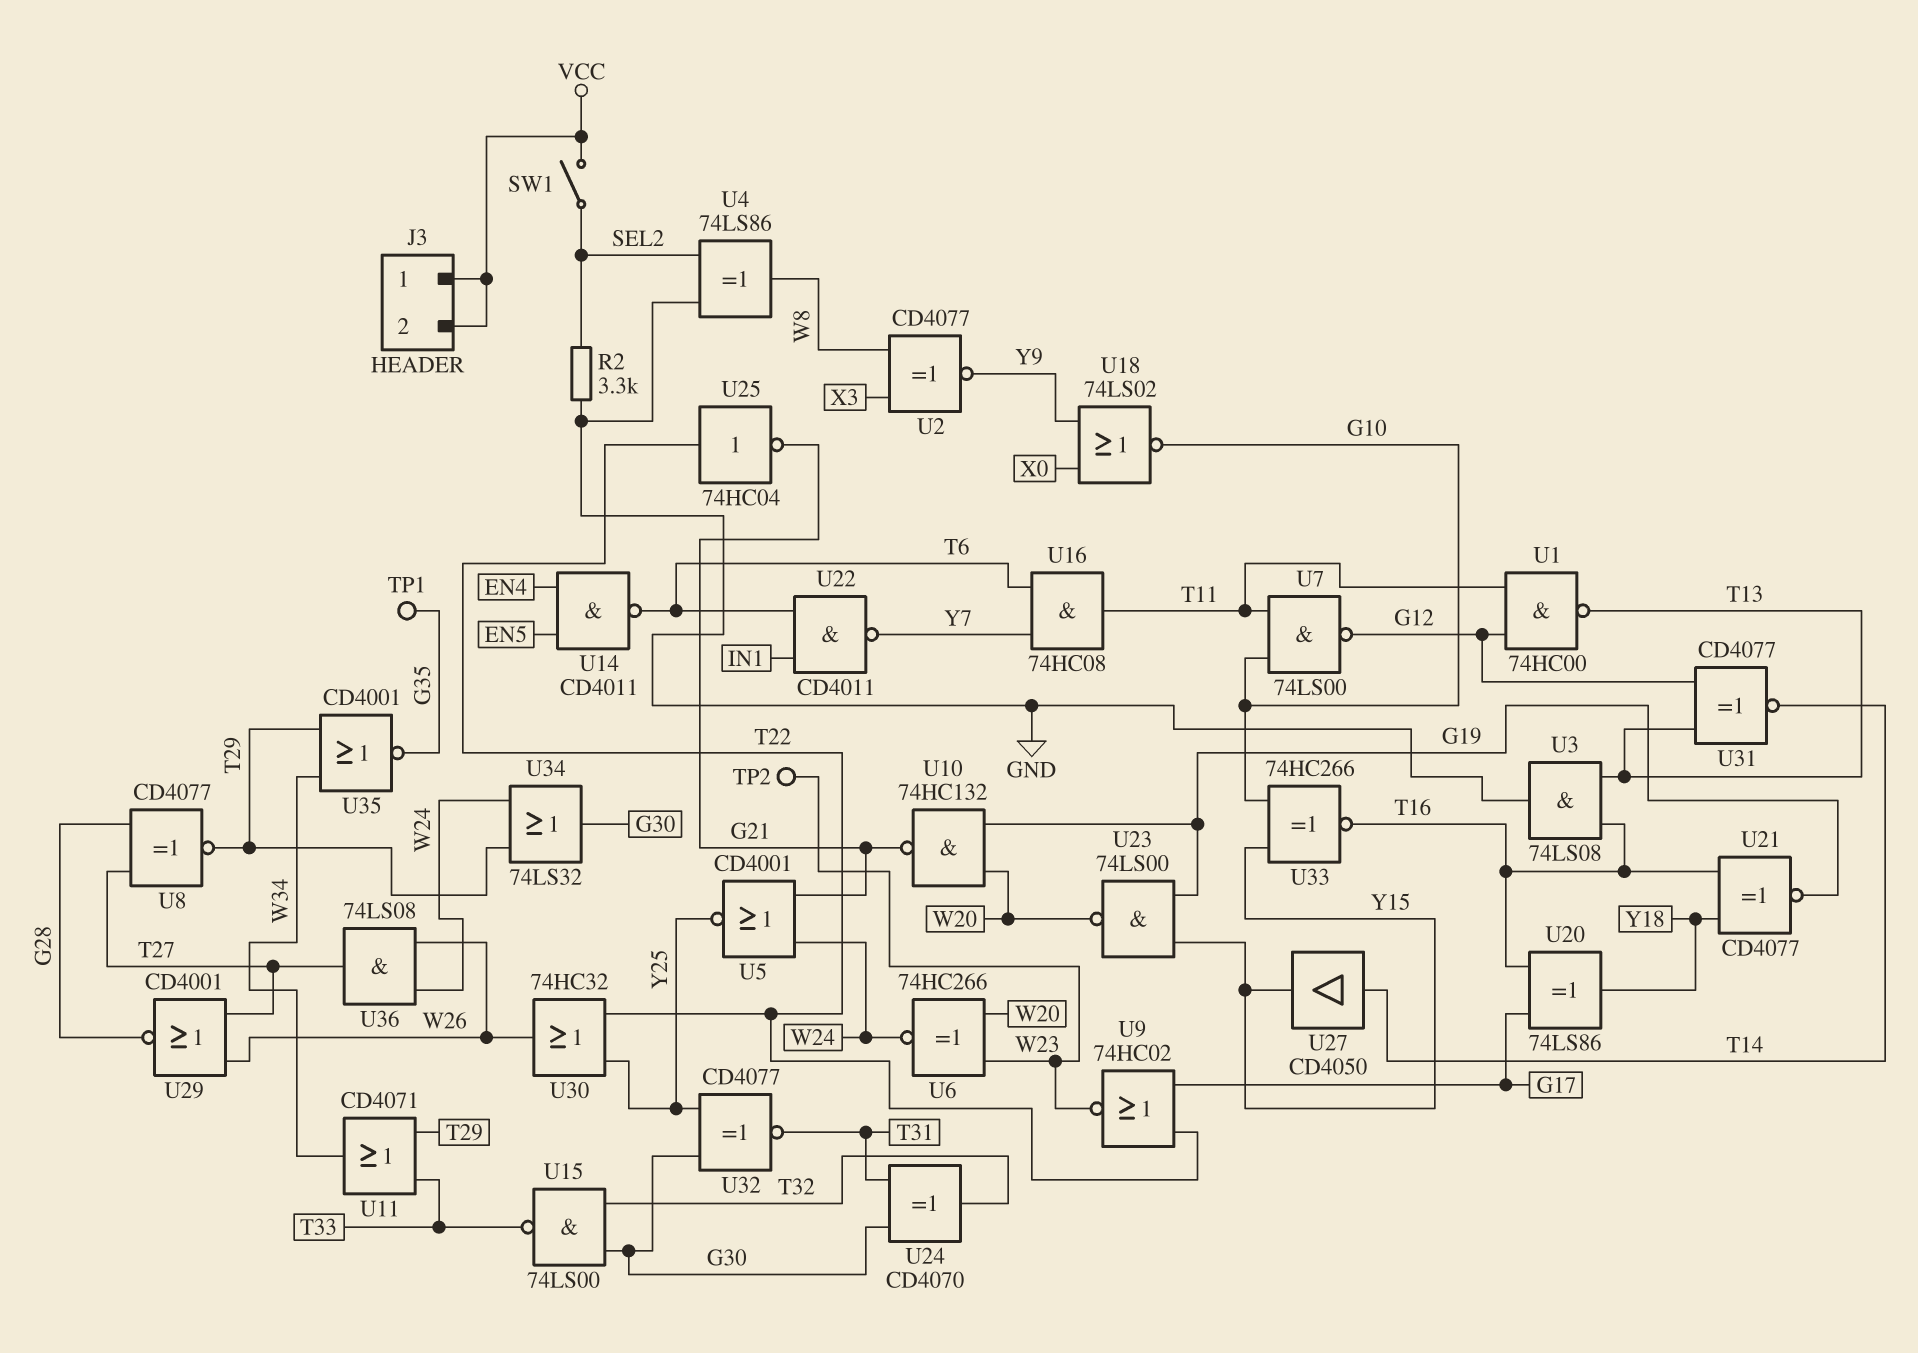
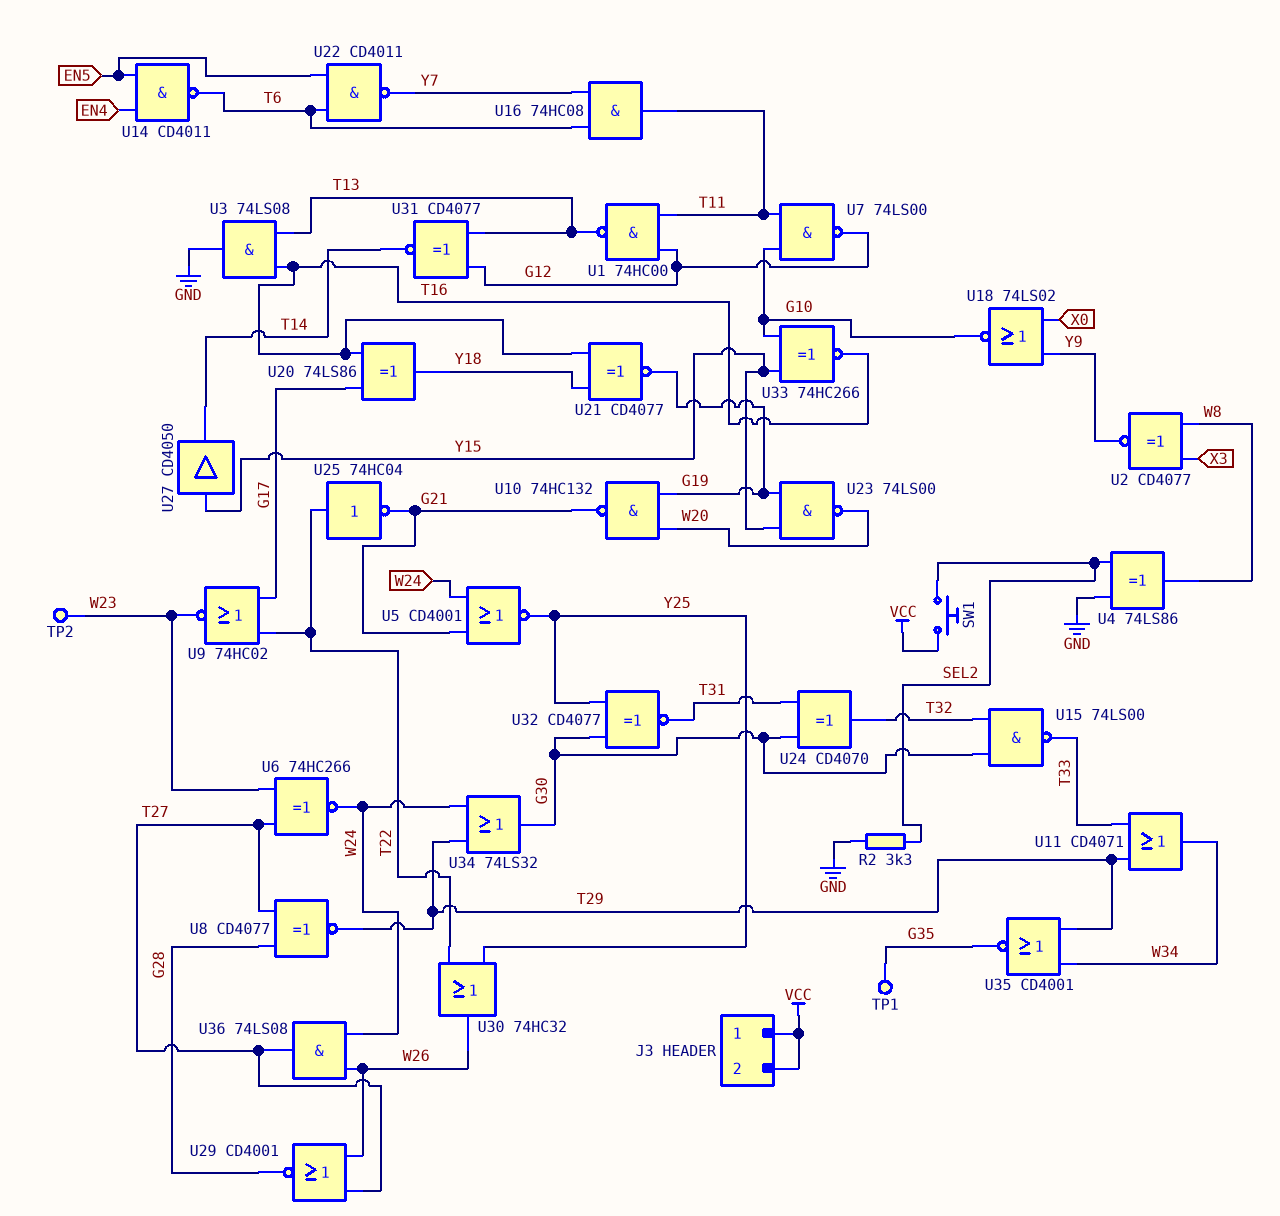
SW1: switch (SEL2, VCC) -> button (SEL2, VCC)
U6: XNOR 74HC266 (in W20, in W23, out W24) -> XNOR 74HC266 (in T27, in W23, out W24)
U22: NAND CD4011 (in IN1, in T6, out Y7) -> NAND CD4011 (in EN5, in T6, out Y7)
U27: buffer CD4050 (in T14, out Y15) -> buffer CD4050 (in Y15, out T14)

